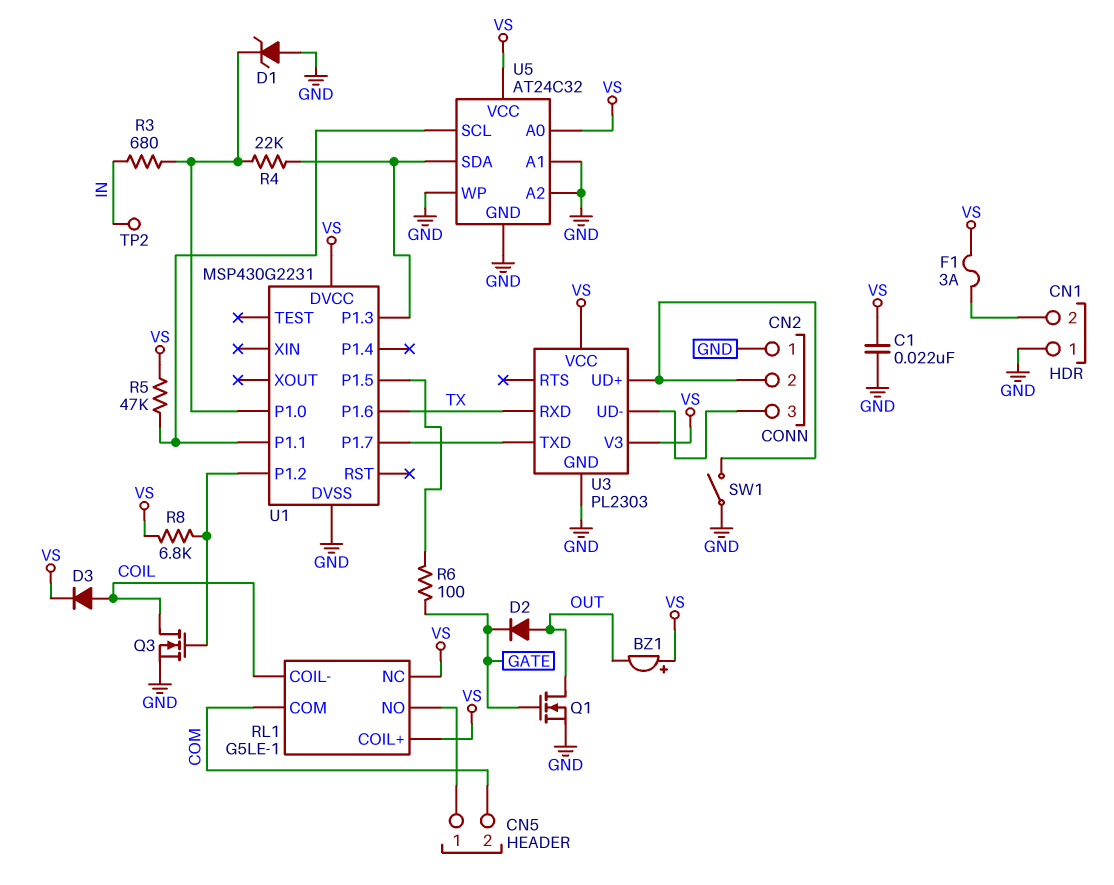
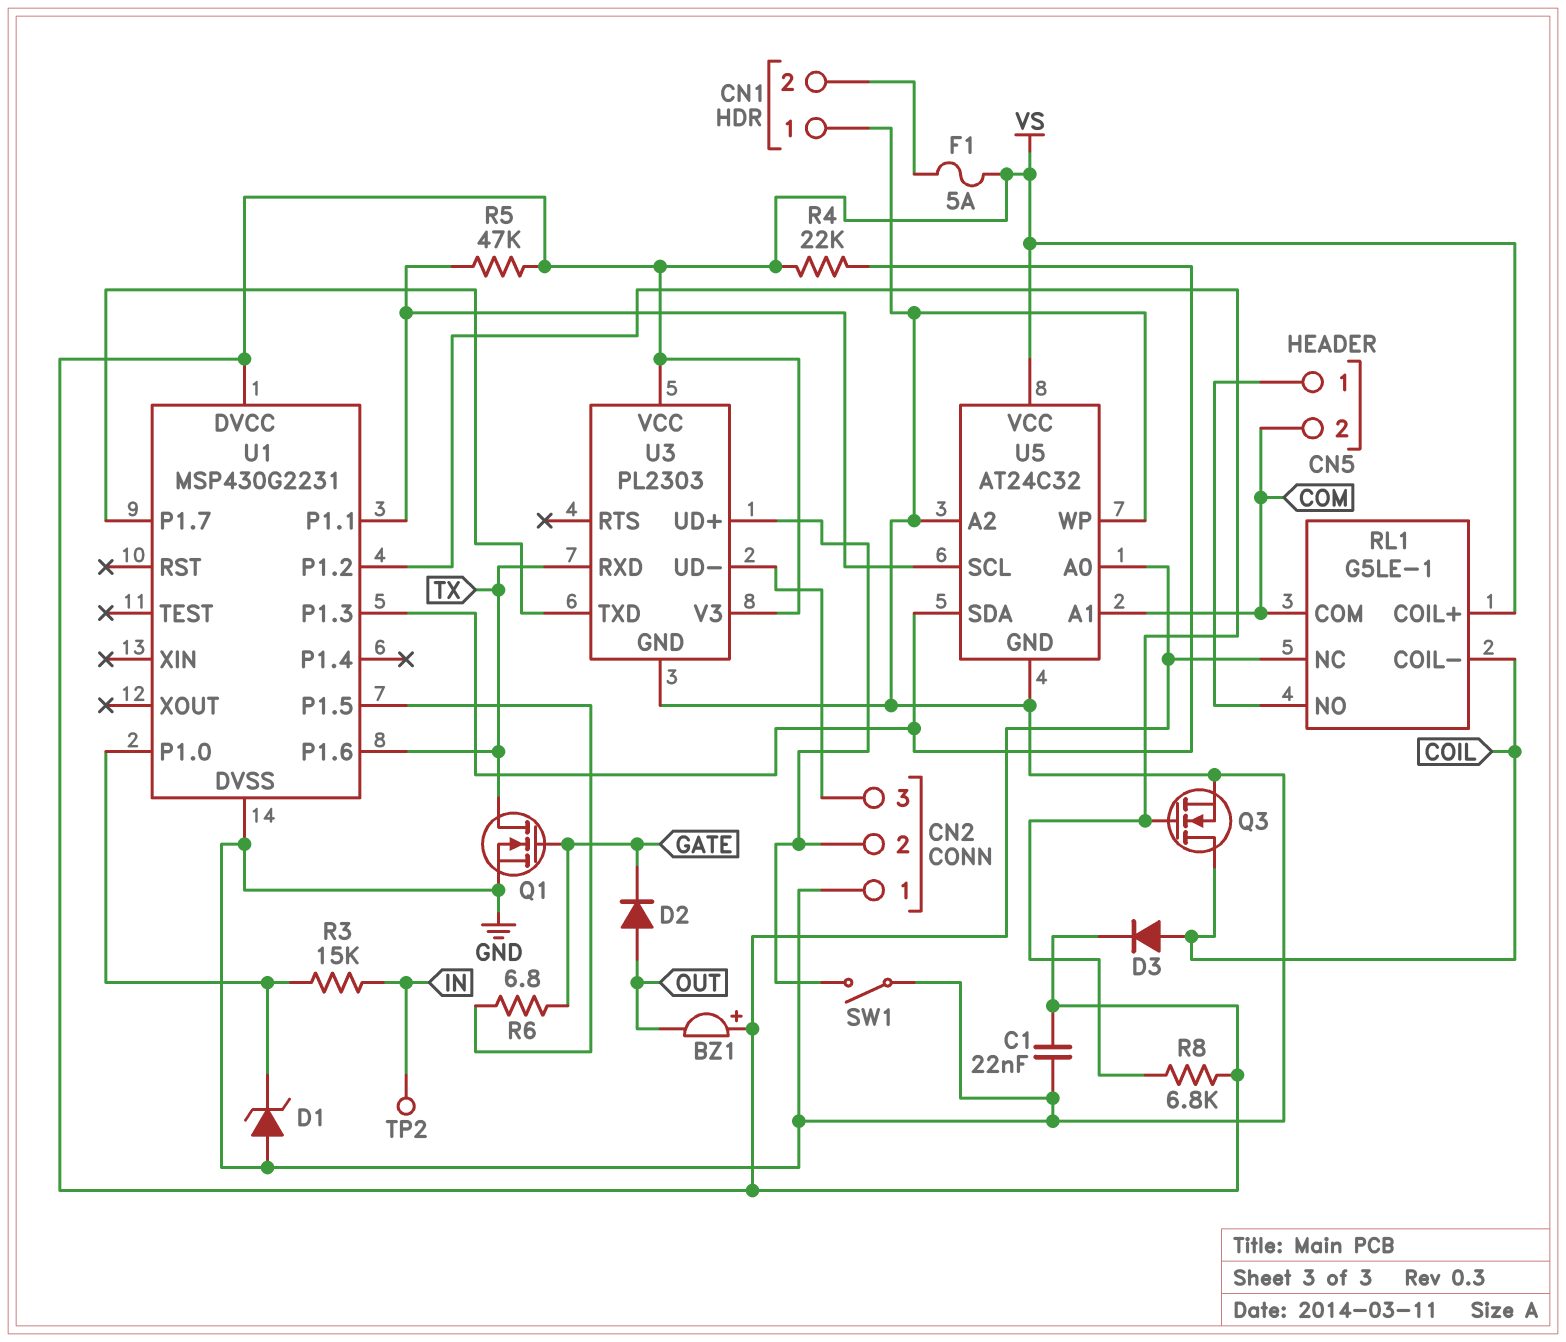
F1: 3A (CN1/2, VS) -> 5A (CN1/2, VS)
Q1: NMOS (G GATE, D OUT, S GND) -> NMOS (G GATE, D TX, S GND)
R3: 680 (IN, U1/P1.0) -> 15k (IN, U1/P1.0)
R4: 22k (U1/P1.0, U1/P1.3) -> 22k (U1/P1.3, VS)
R6: 100 (GATE, U1/P1.5) -> 6.8 (GATE, U1/P1.5)
U5 pin A1: GND -> COM

